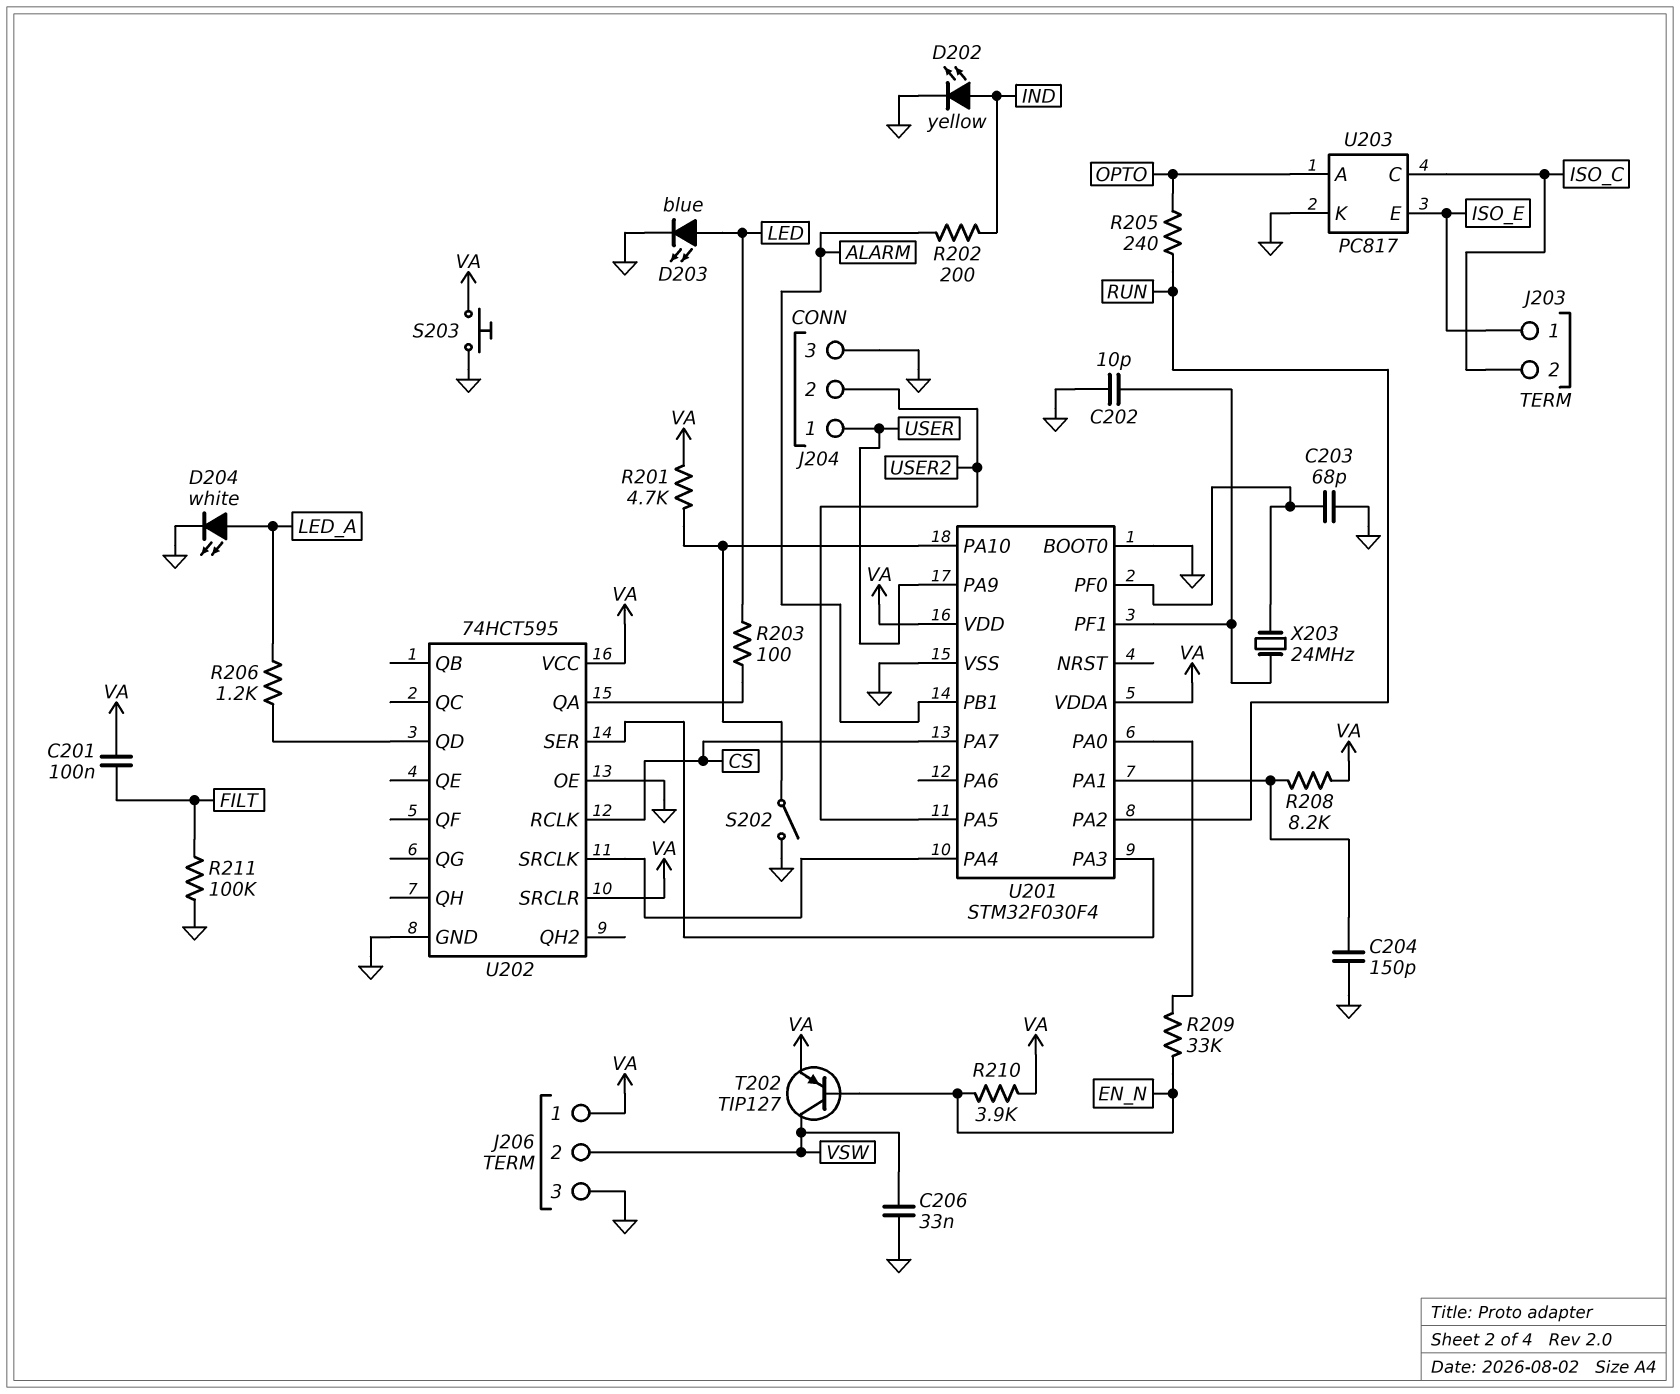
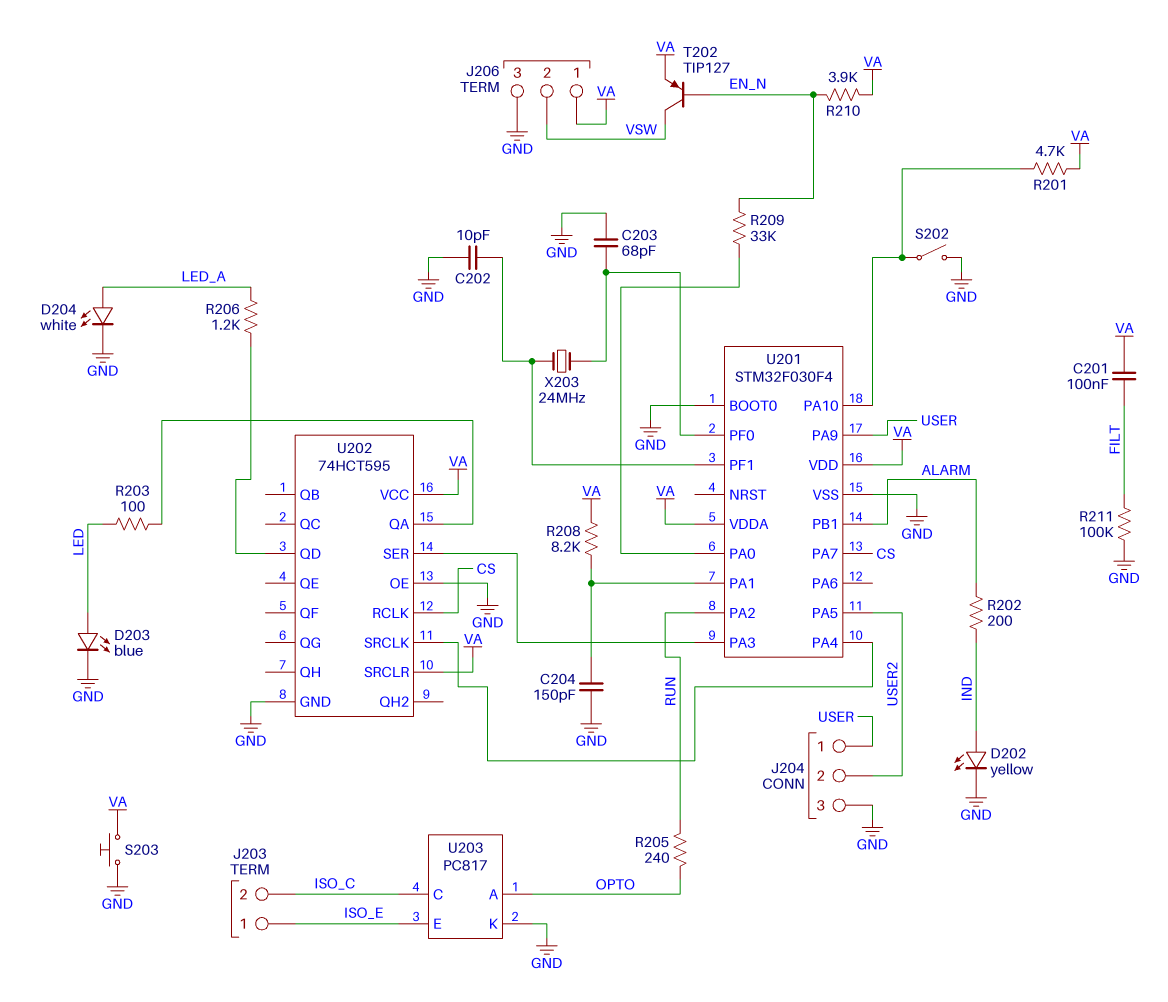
C206: 33nF (GND, VSW) -> none

